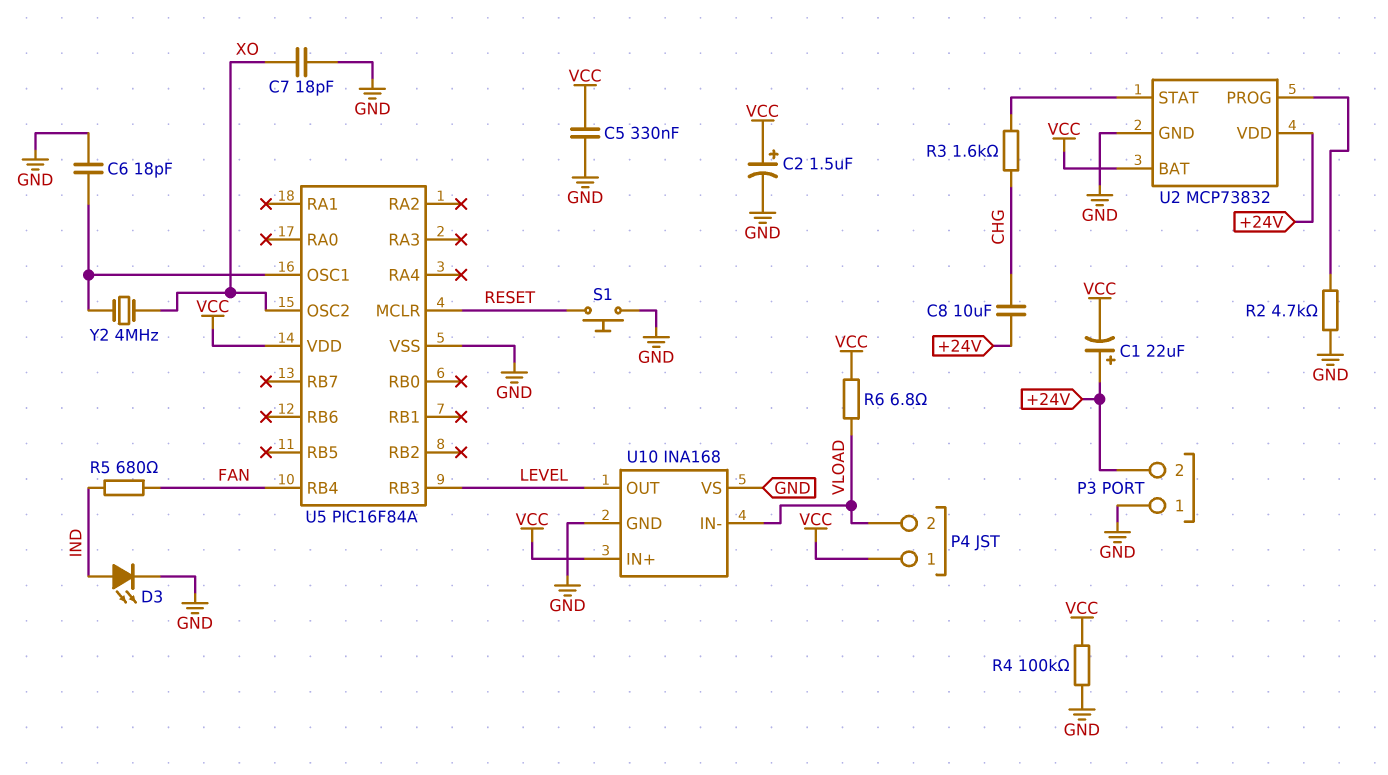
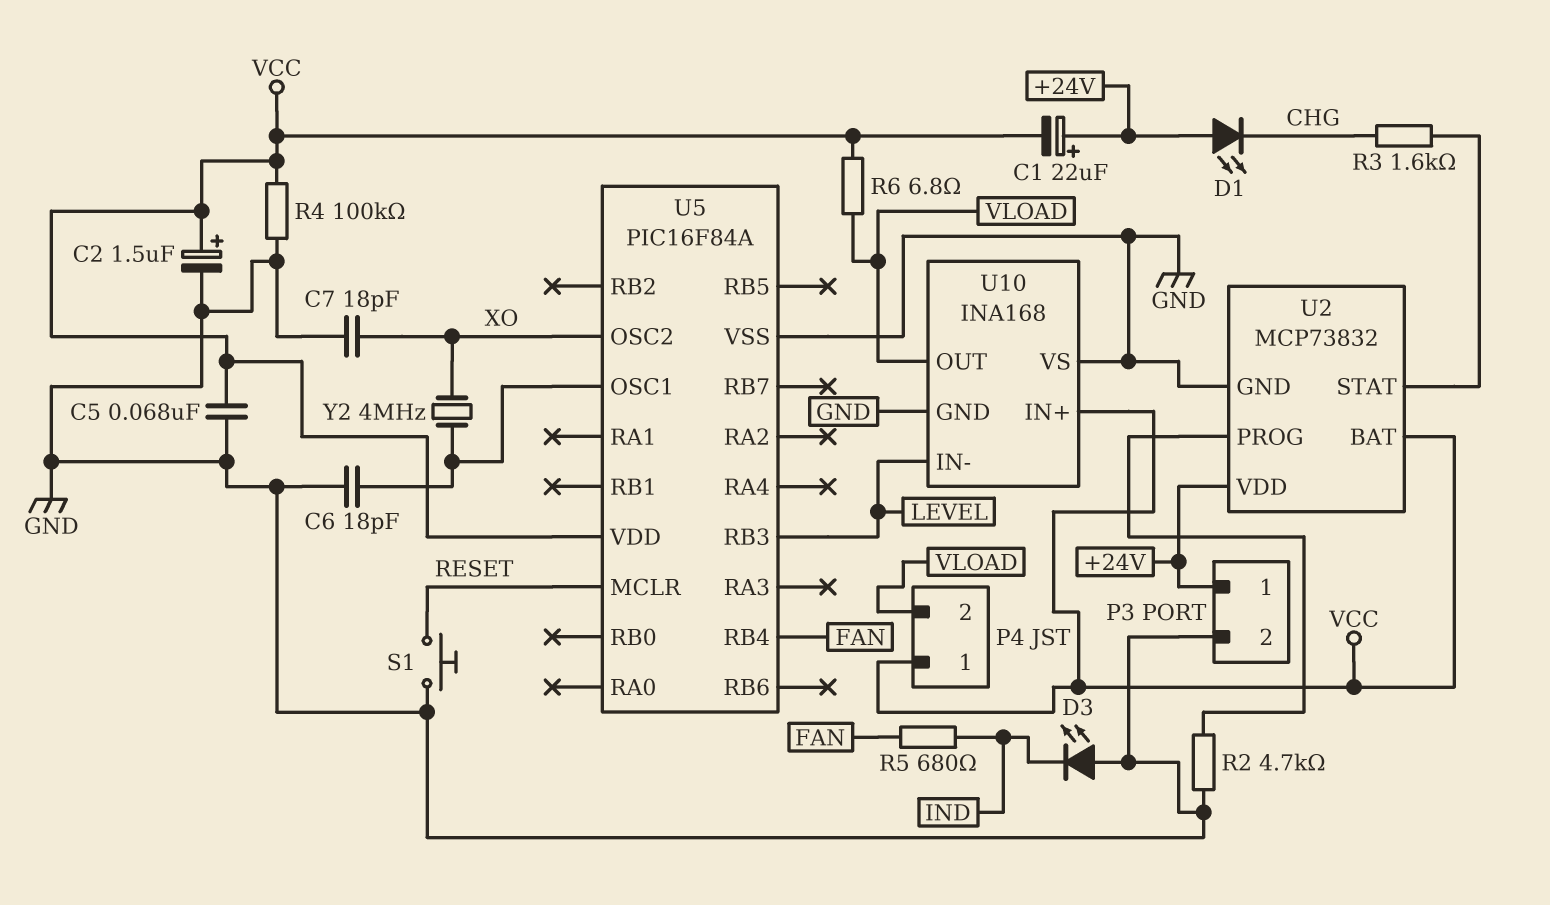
C5: 330nF (GND, VCC) -> 68nF (GND, VCC)
C8: 10uF (+24V, CHG) -> none
D1: none -> LED (A +24V, K CHG)
D3: LED (A IND, K GND) -> LED (A GND, K IND)
P3 pin 1: GND -> +24V
P3 pin 2: +24V -> GND
U10 pin IN-: VLOAD -> LEVEL
U10 pin OUT: LEVEL -> VLOAD

